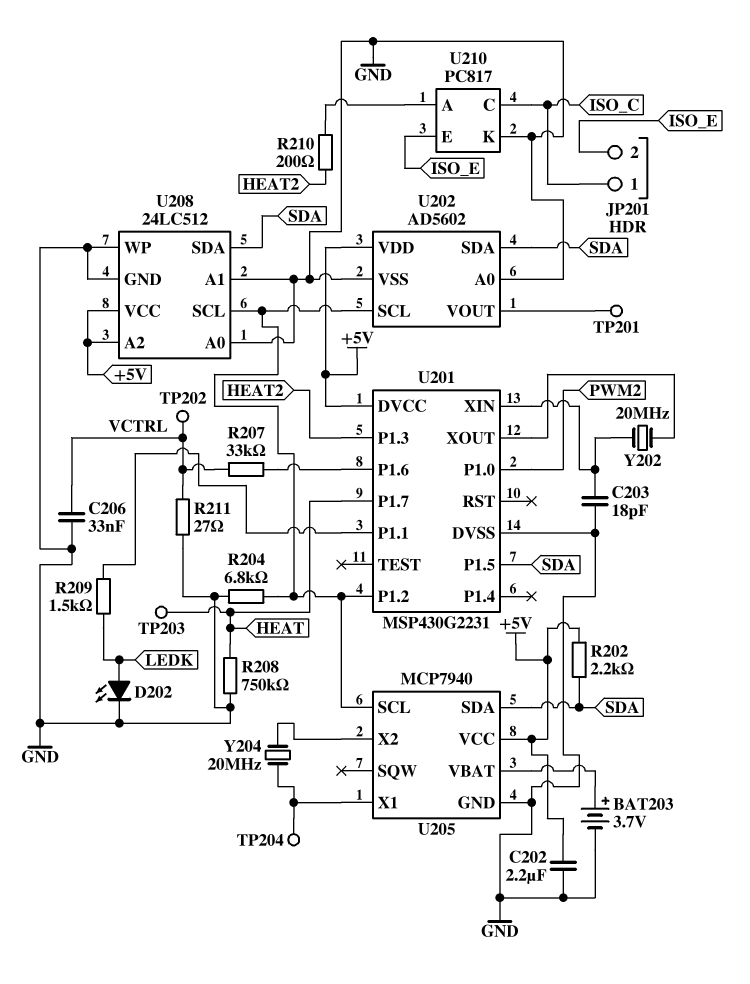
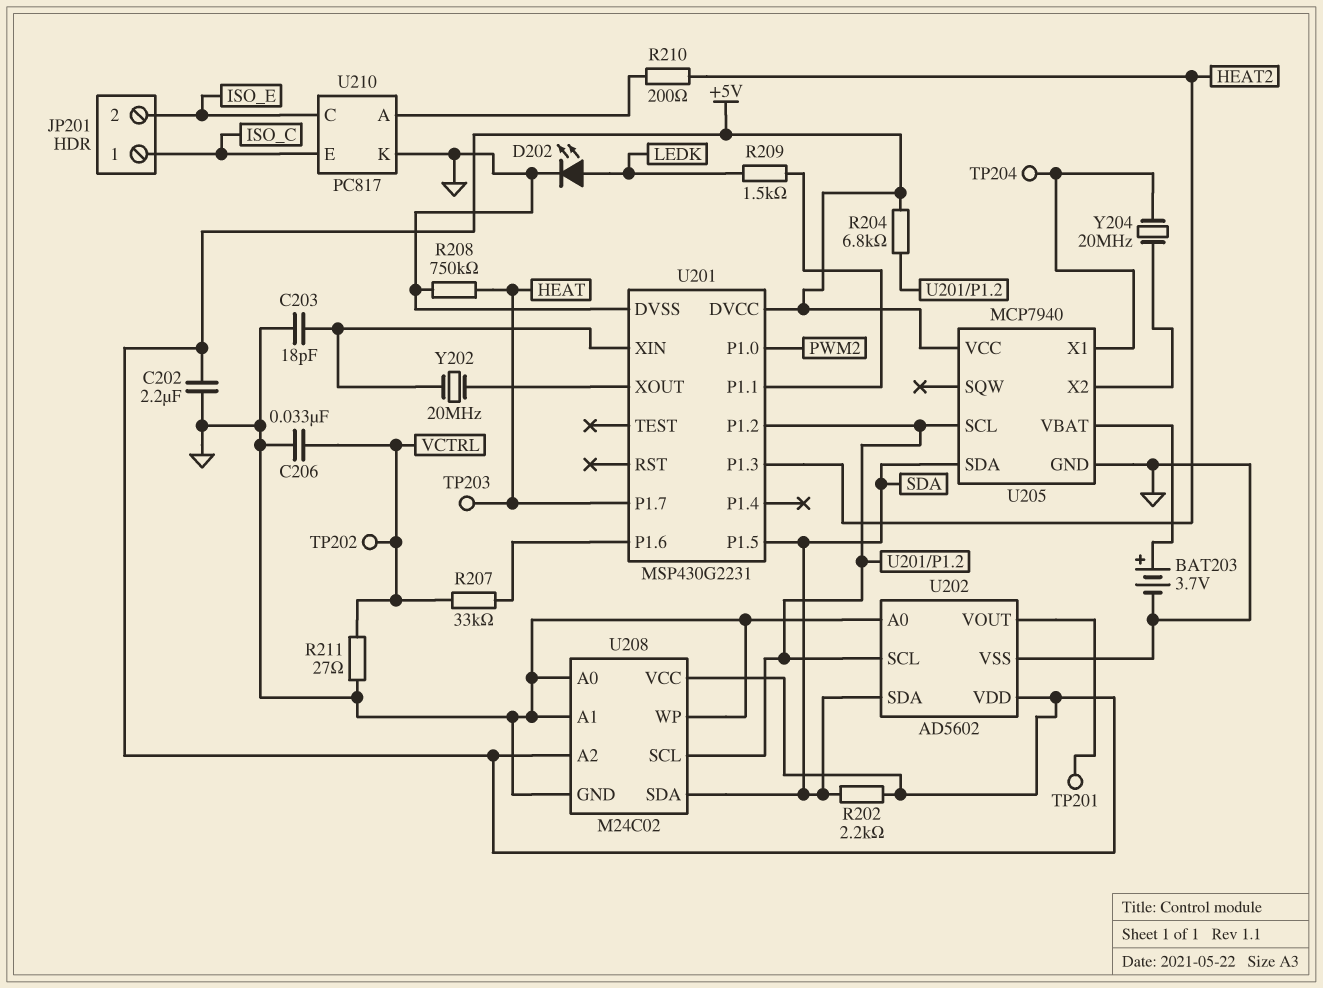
R204: 6.8k (GND, U201/P1.2) -> 6.8k (+5V, U201/P1.2)
U208: 24LC512 -> M24C02
U210 pin C: ISO_C -> ISO_E
U210 pin E: ISO_E -> ISO_C

